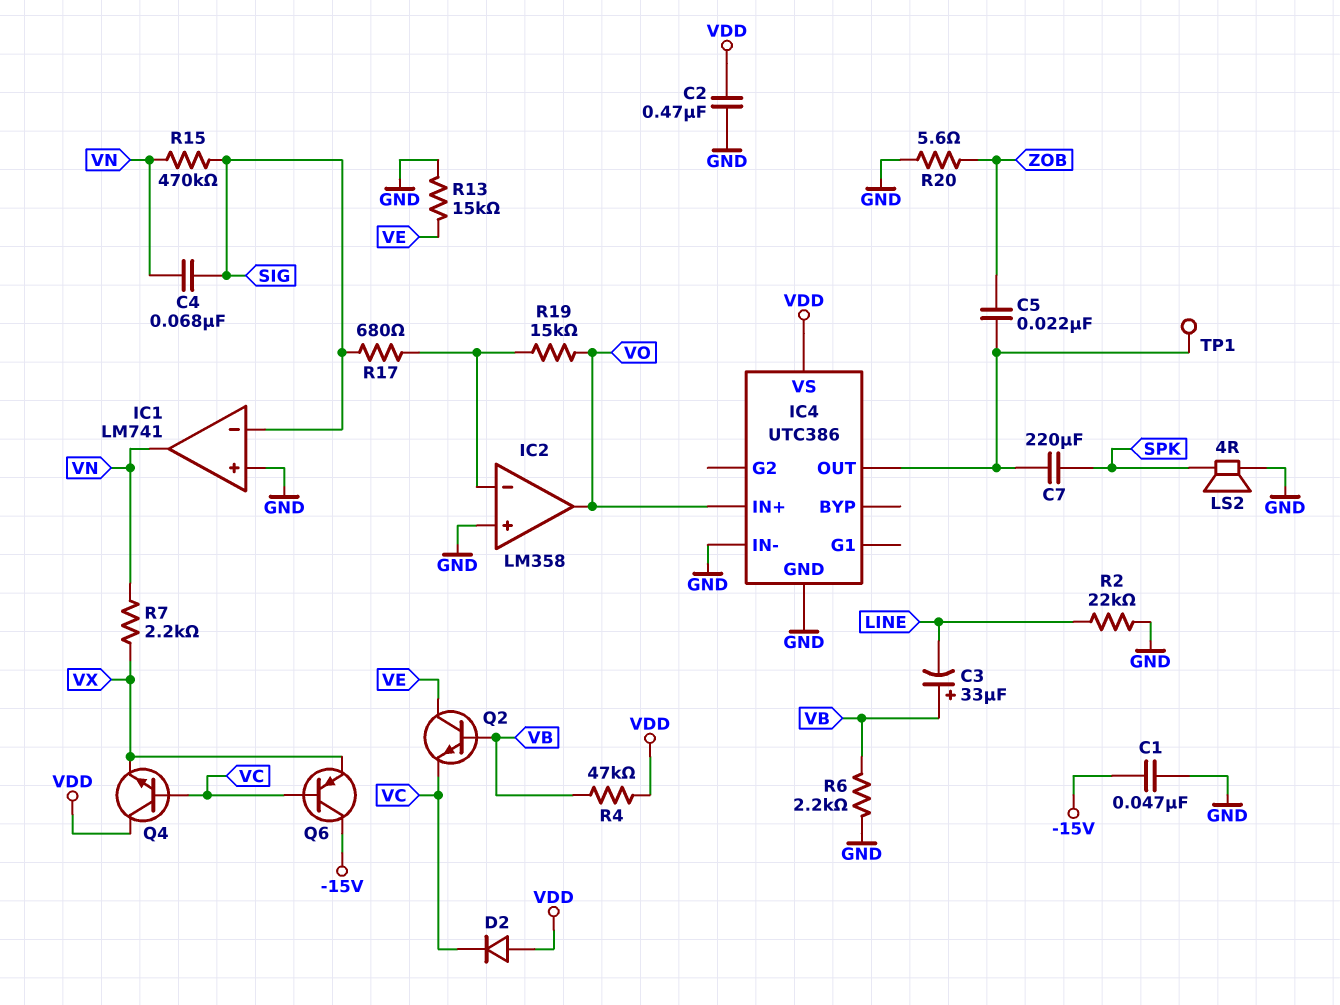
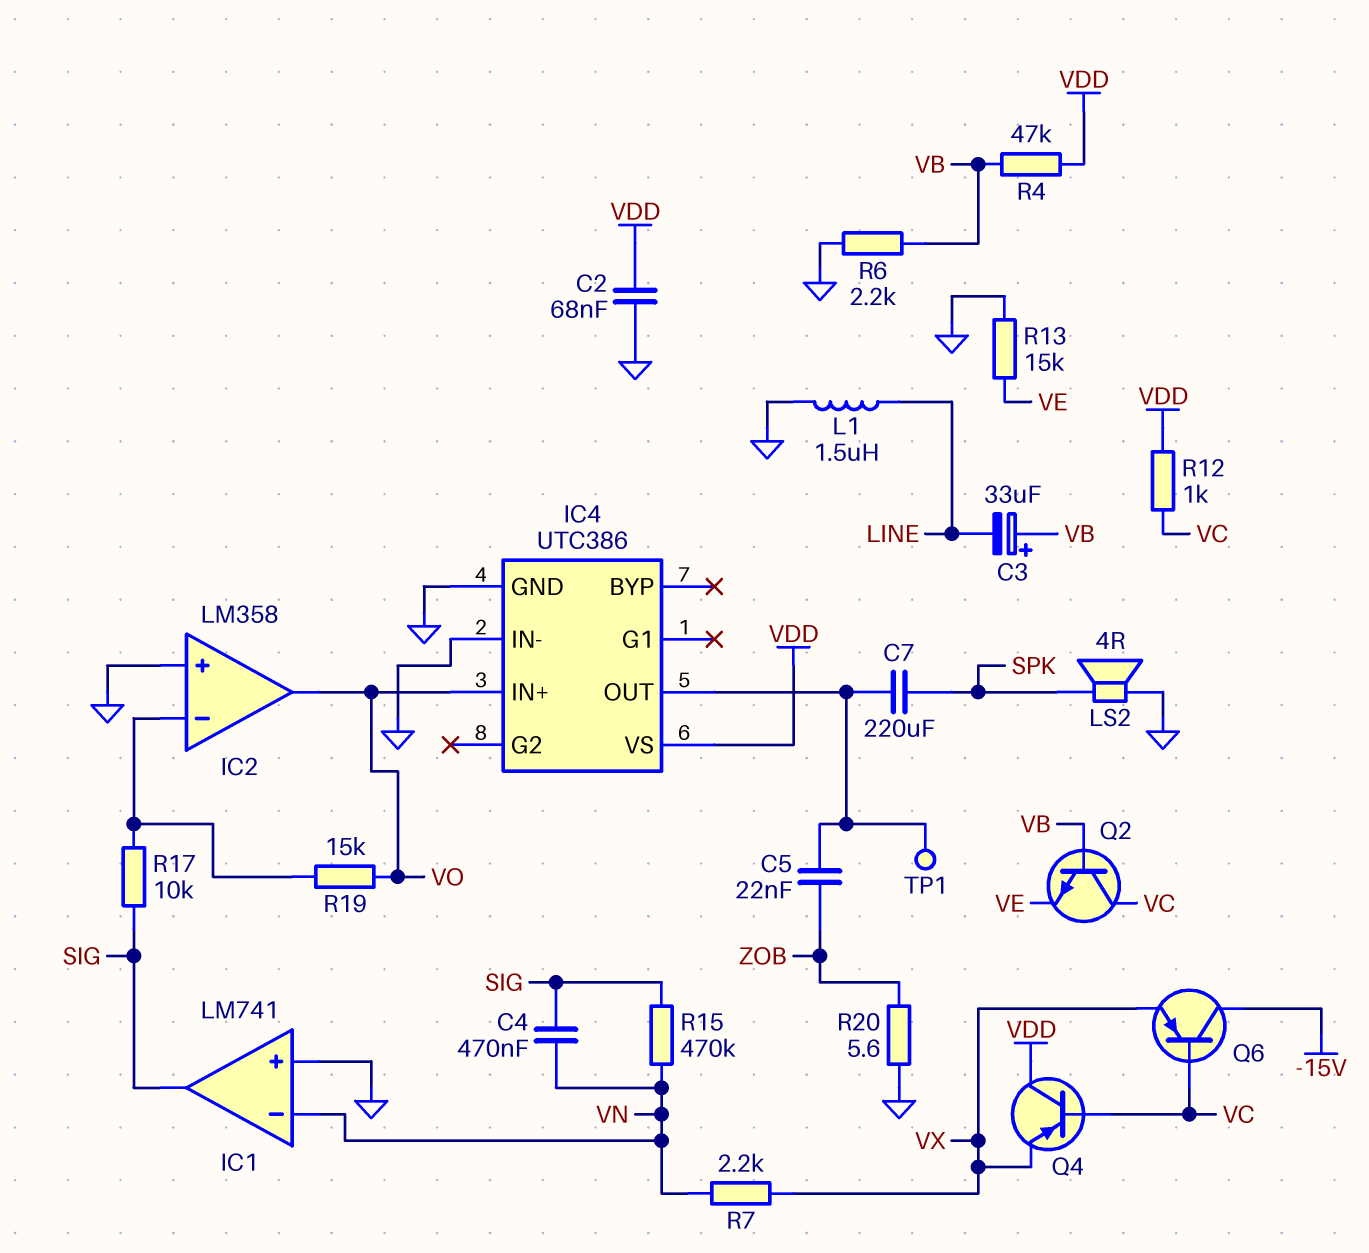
C1: 47nF (-15V, GND) -> none
C2: 470nF (GND, VDD) -> 68nF (GND, VDD)
C4: 68nF (SIG, VN) -> 470nF (SIG, VN)
D2: diode (A VDD, K VC) -> none
IC1 pin in-: SIG -> VN
IC1 pin out: VN -> SIG
L1: none -> 1.5uH (GND, LINE)
Q2: NPN (B VB, C VE, E VC) -> NPN (B VB, C VC, E VE)
Q4: NPN (B VC, C VDD, E VX) -> PNP (B VC, C VDD, E VX)
R2: 22k (GND, LINE) -> none
R12: none -> 1k (VC, VDD)
R17: 680 (IC2/in-, SIG) -> 10k (IC2/in-, SIG)

